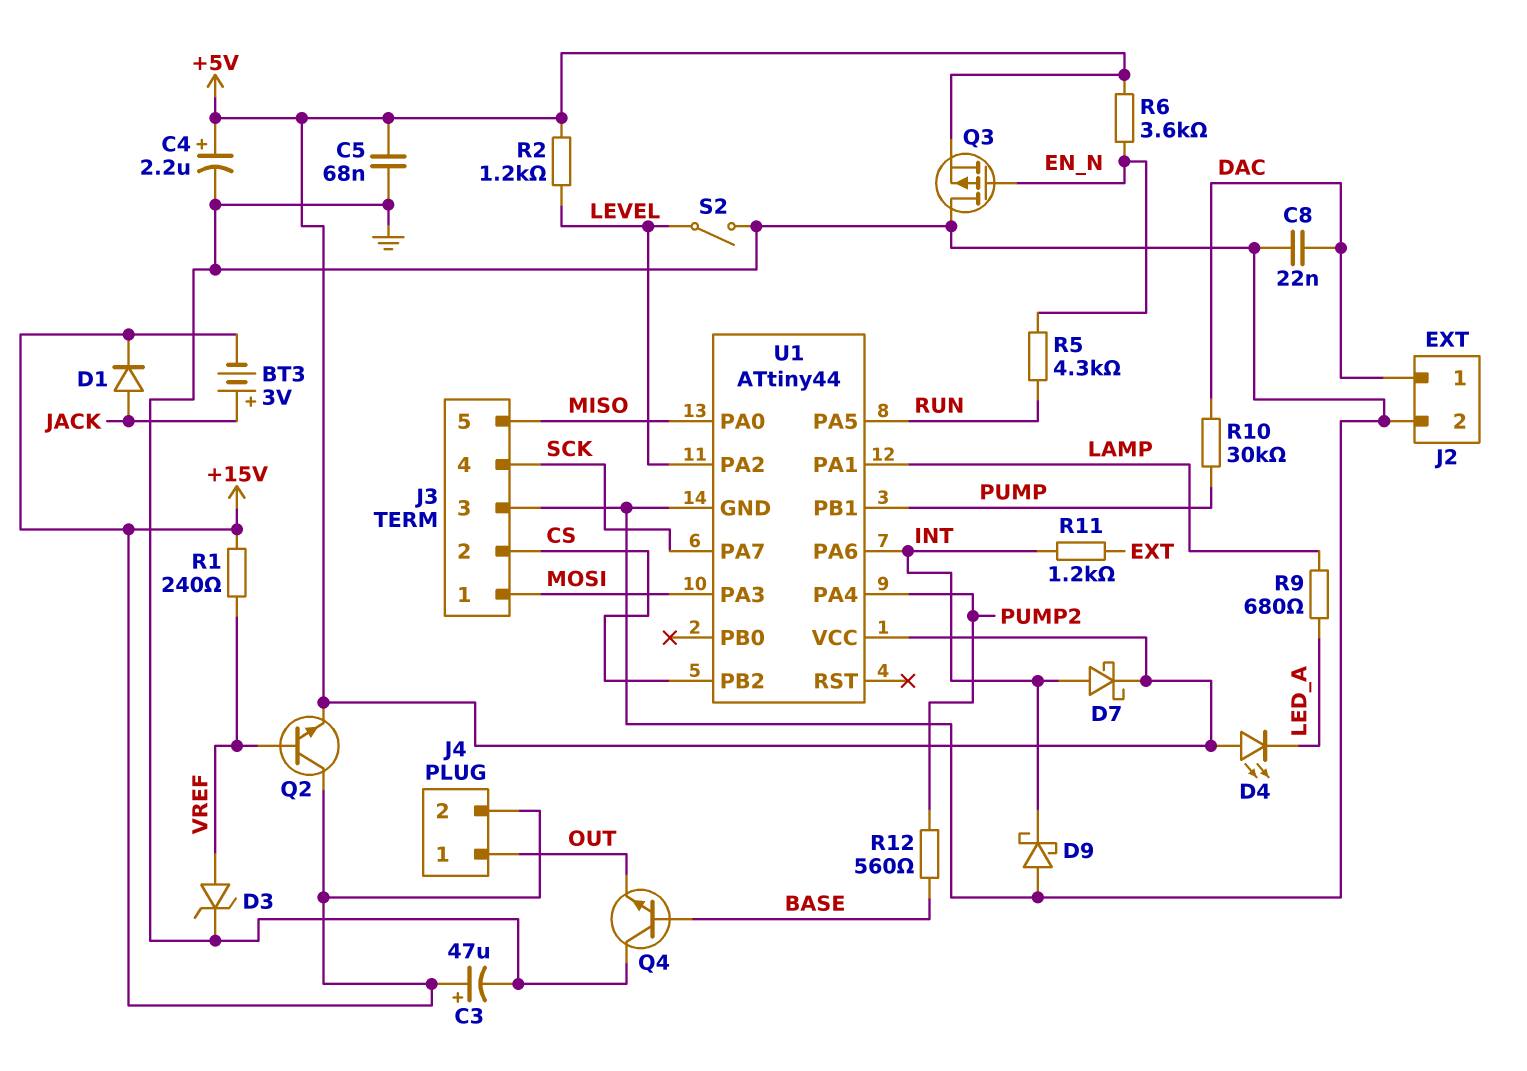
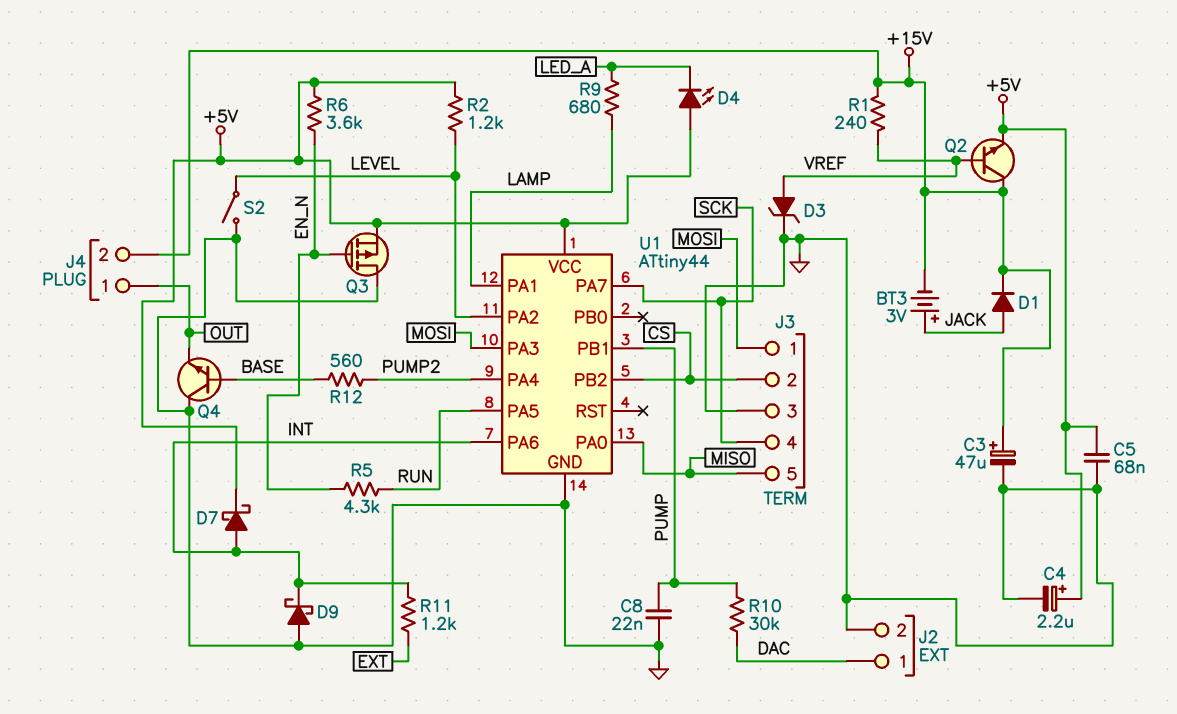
C8: 22nF (DAC, GND) -> 22nF (GND, PUMP)

